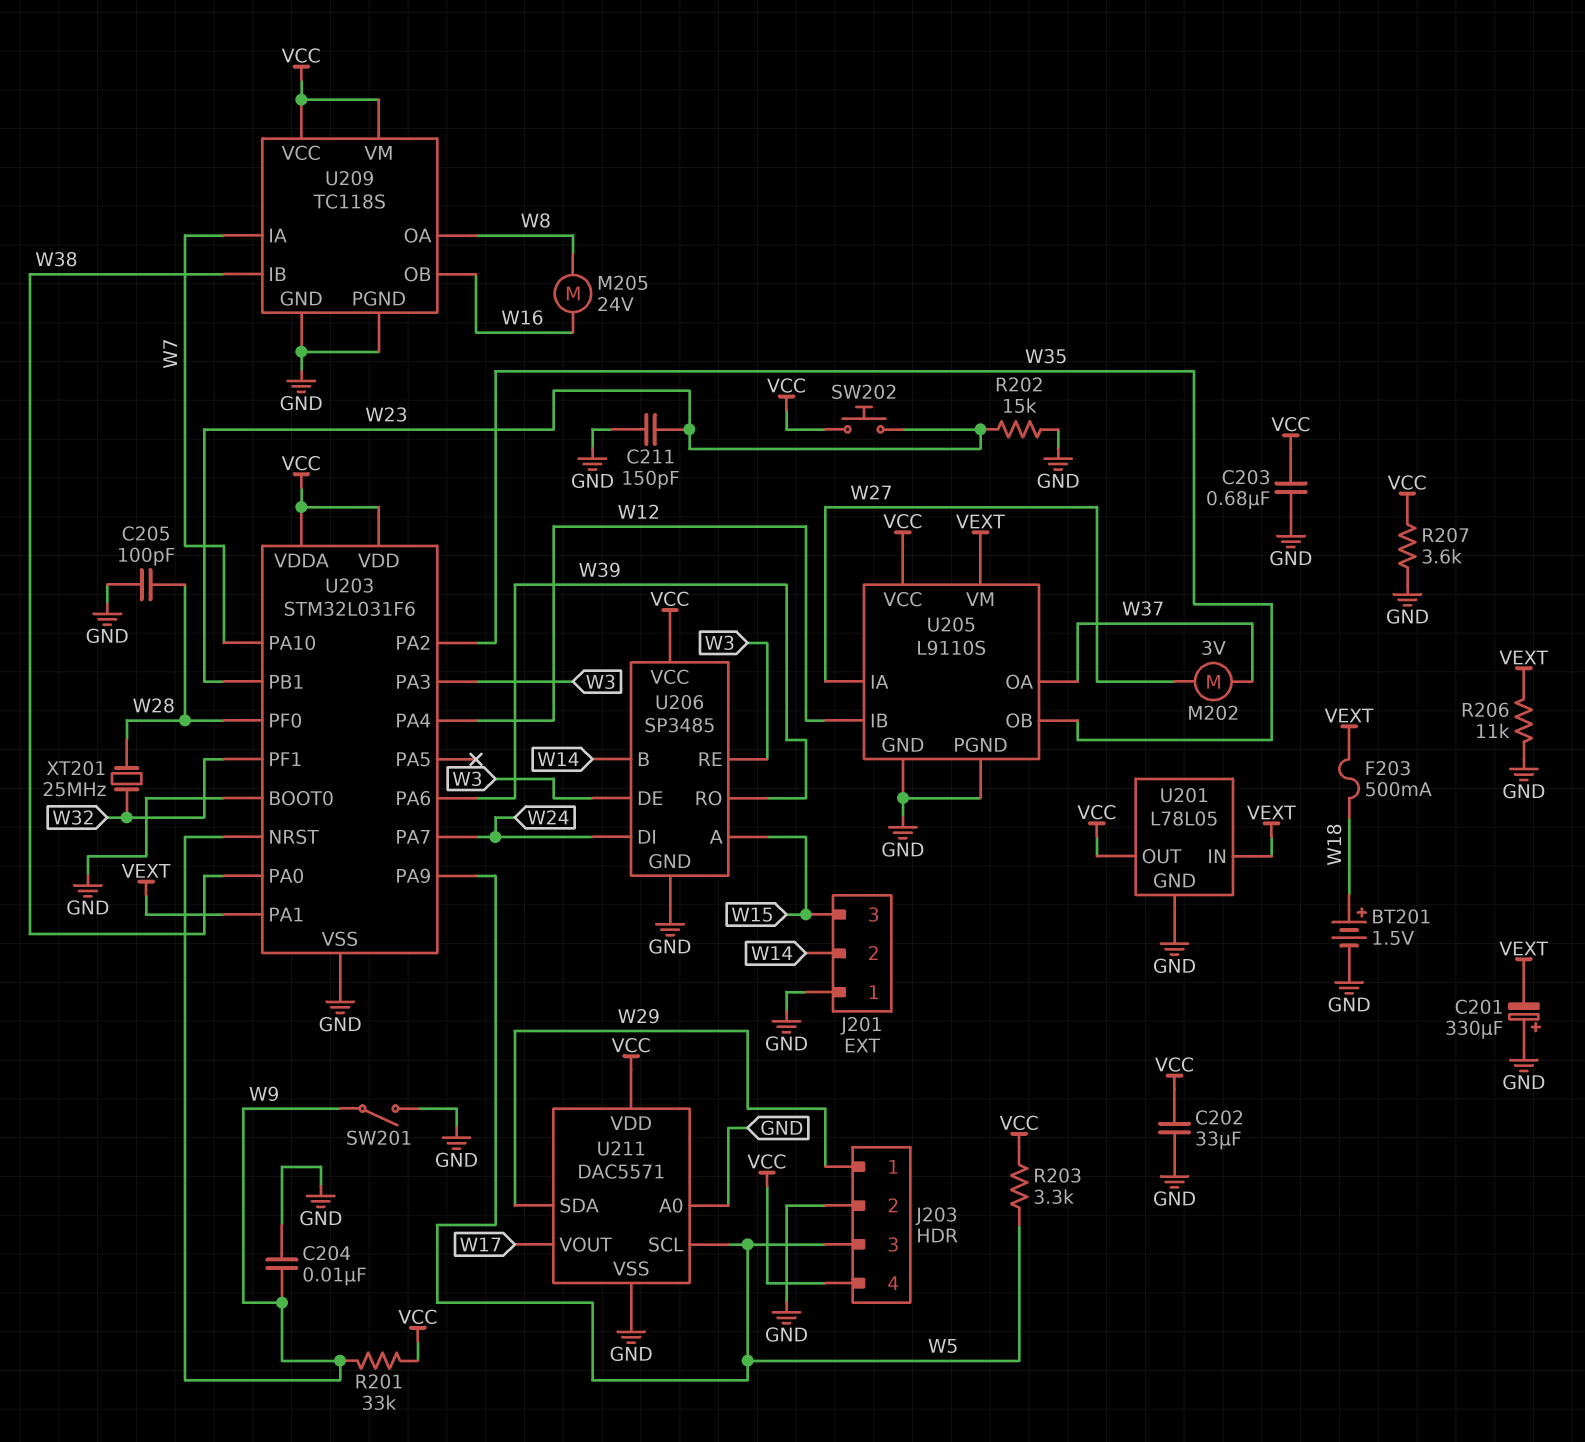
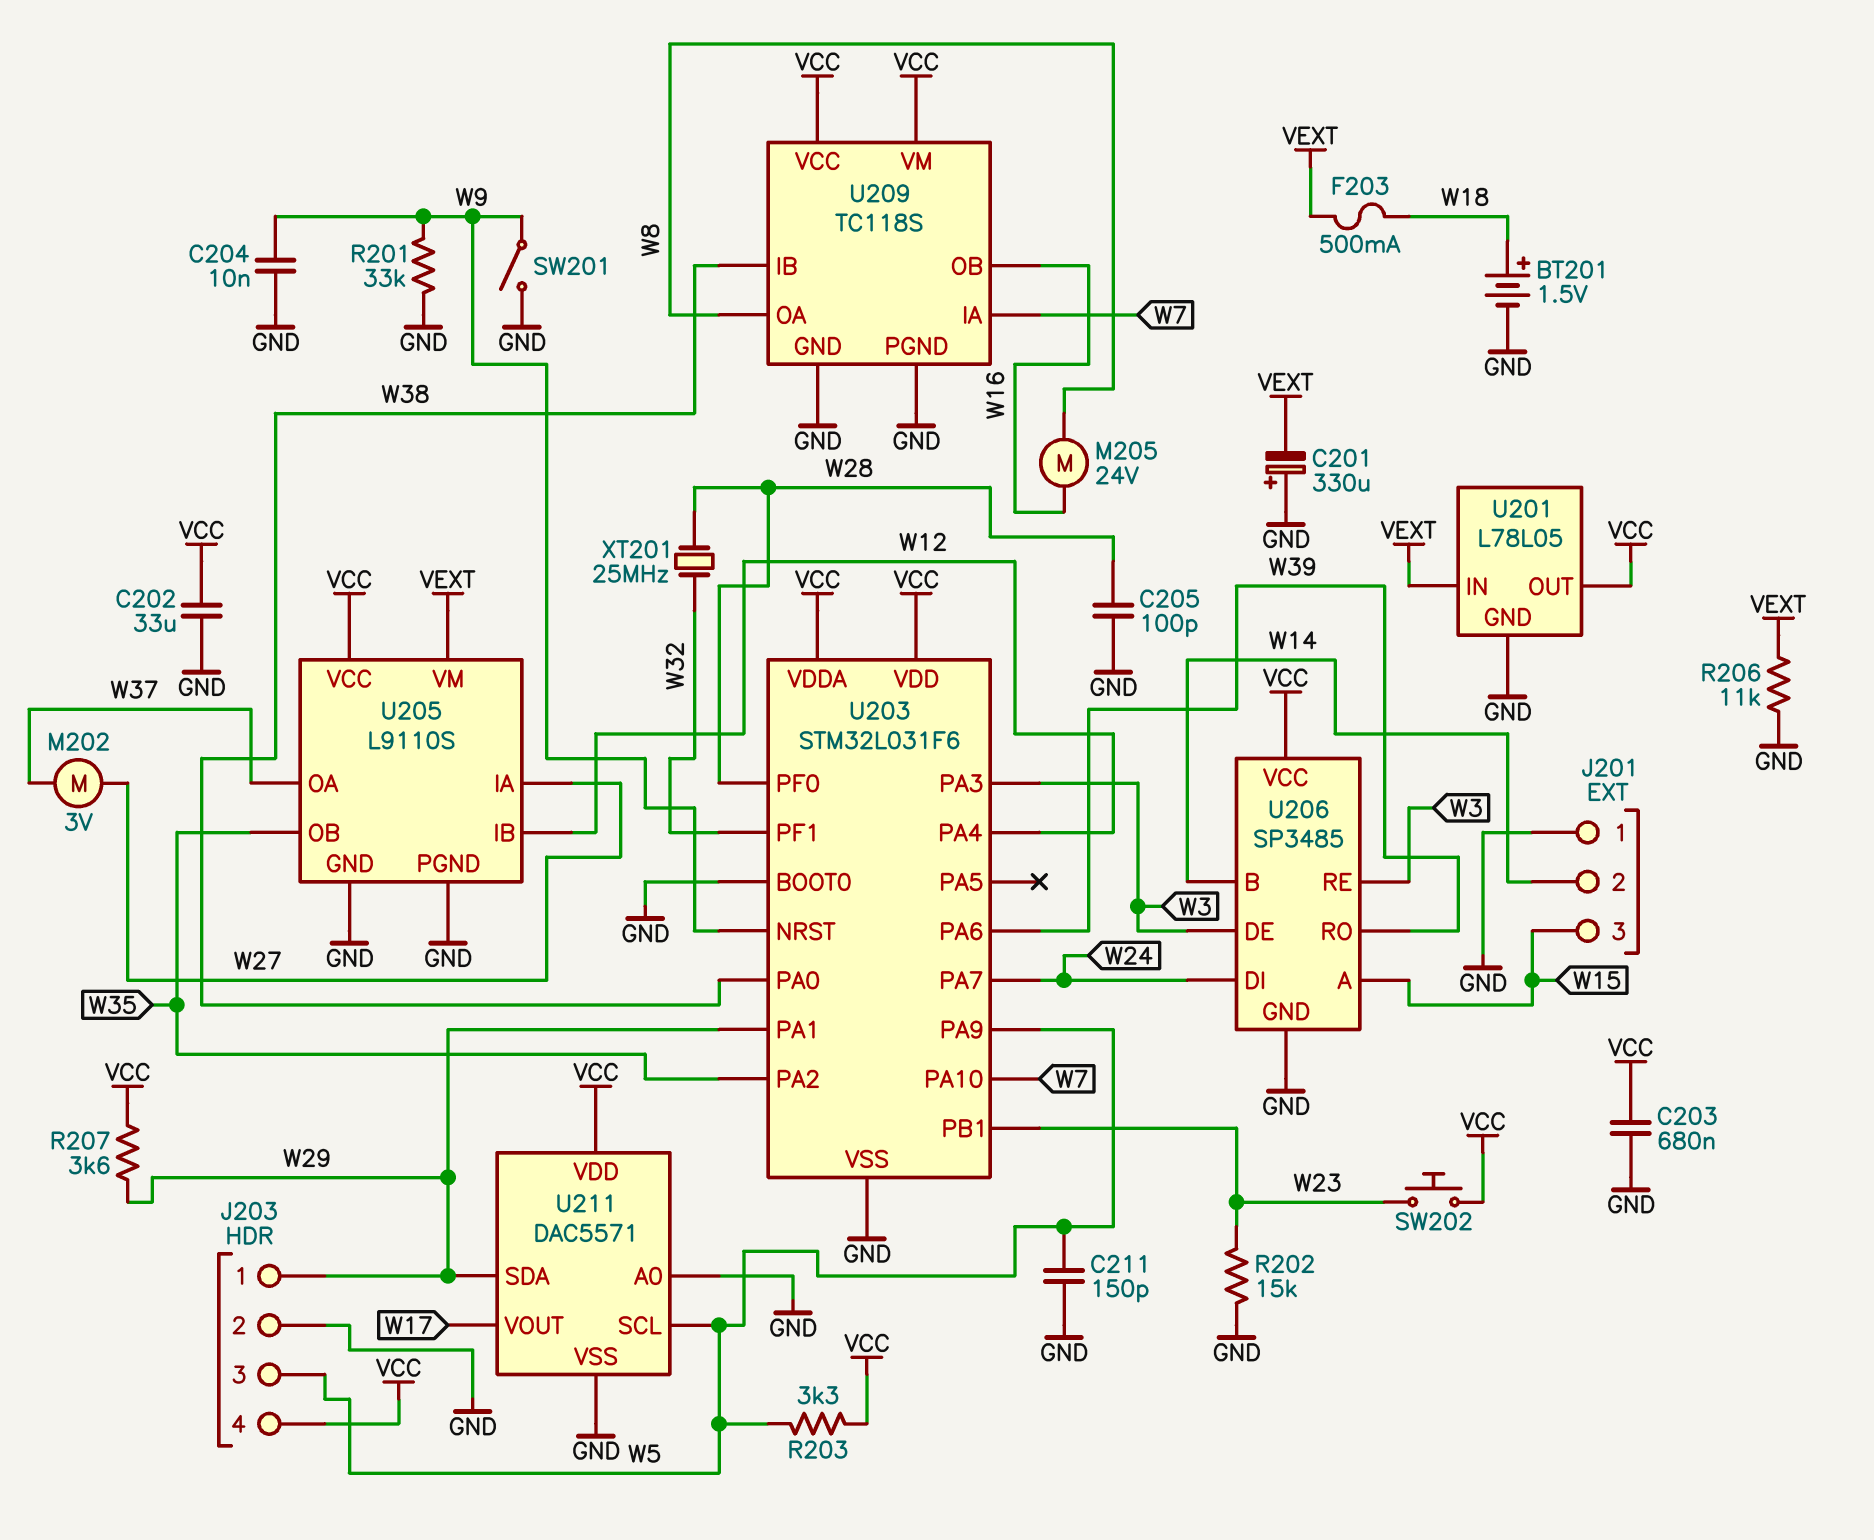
C211: 150pF (GND, W23) -> 150pF (GND, W5)
R201: 33k (VCC, W9) -> 33k (GND, W9)
R207: 3.6k (GND, VCC) -> 3.6k (VCC, W29)
U203 pin PA1: VEXT -> W29

